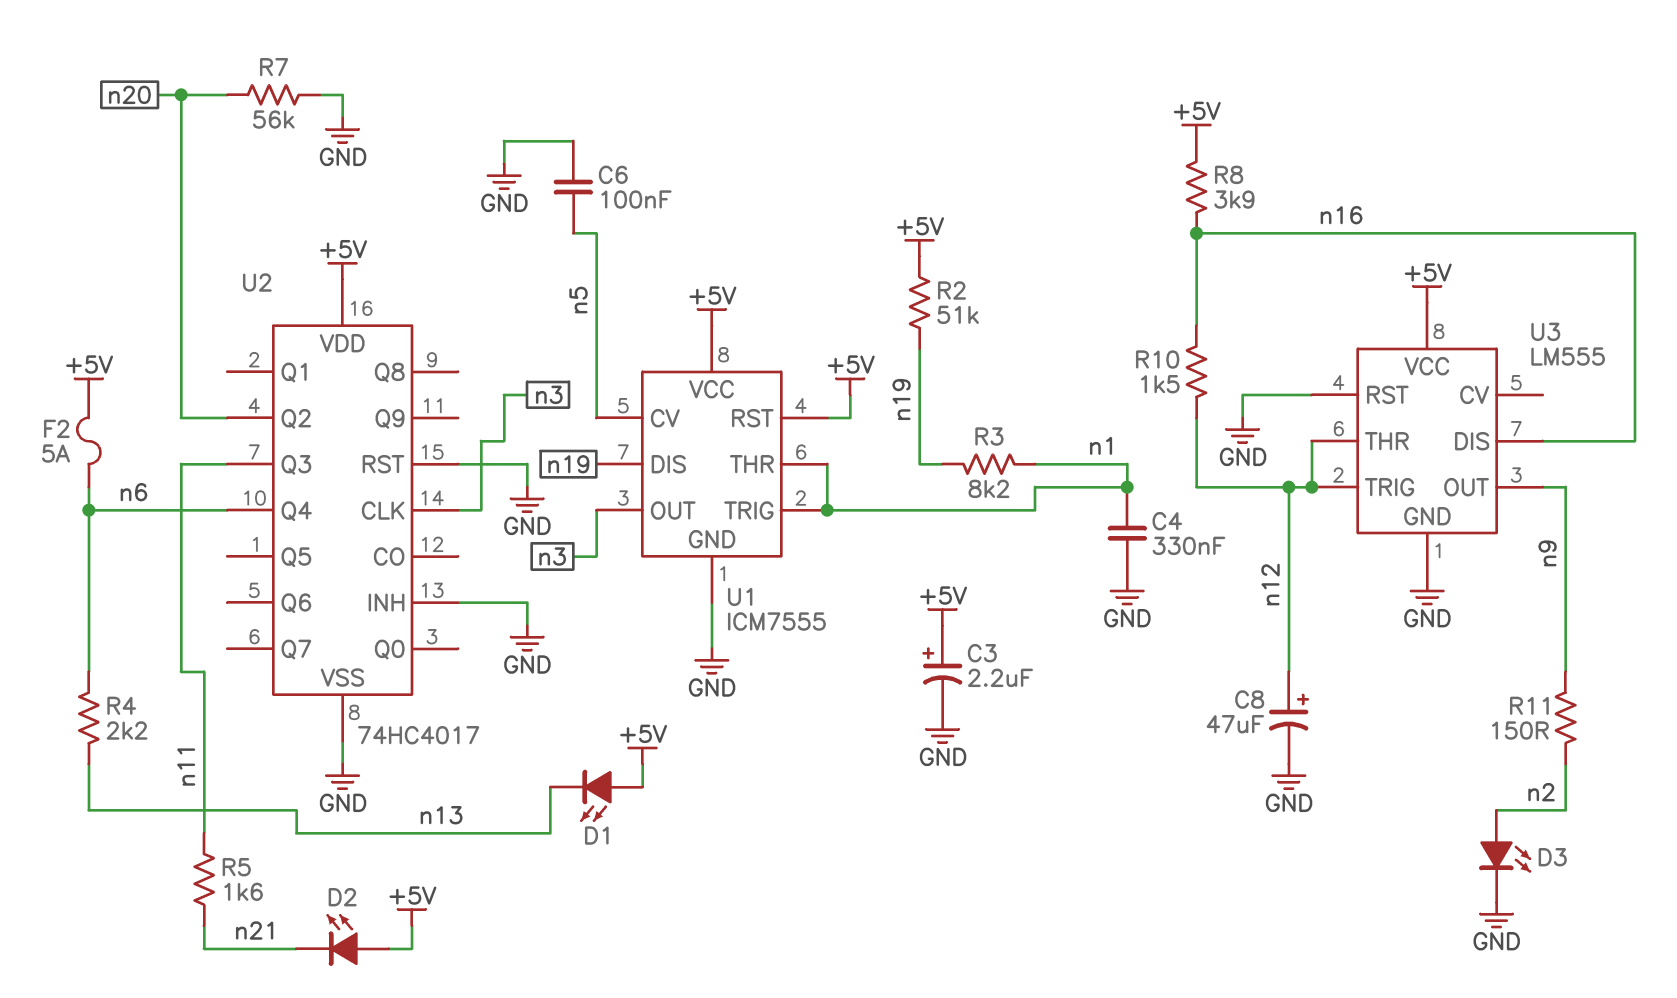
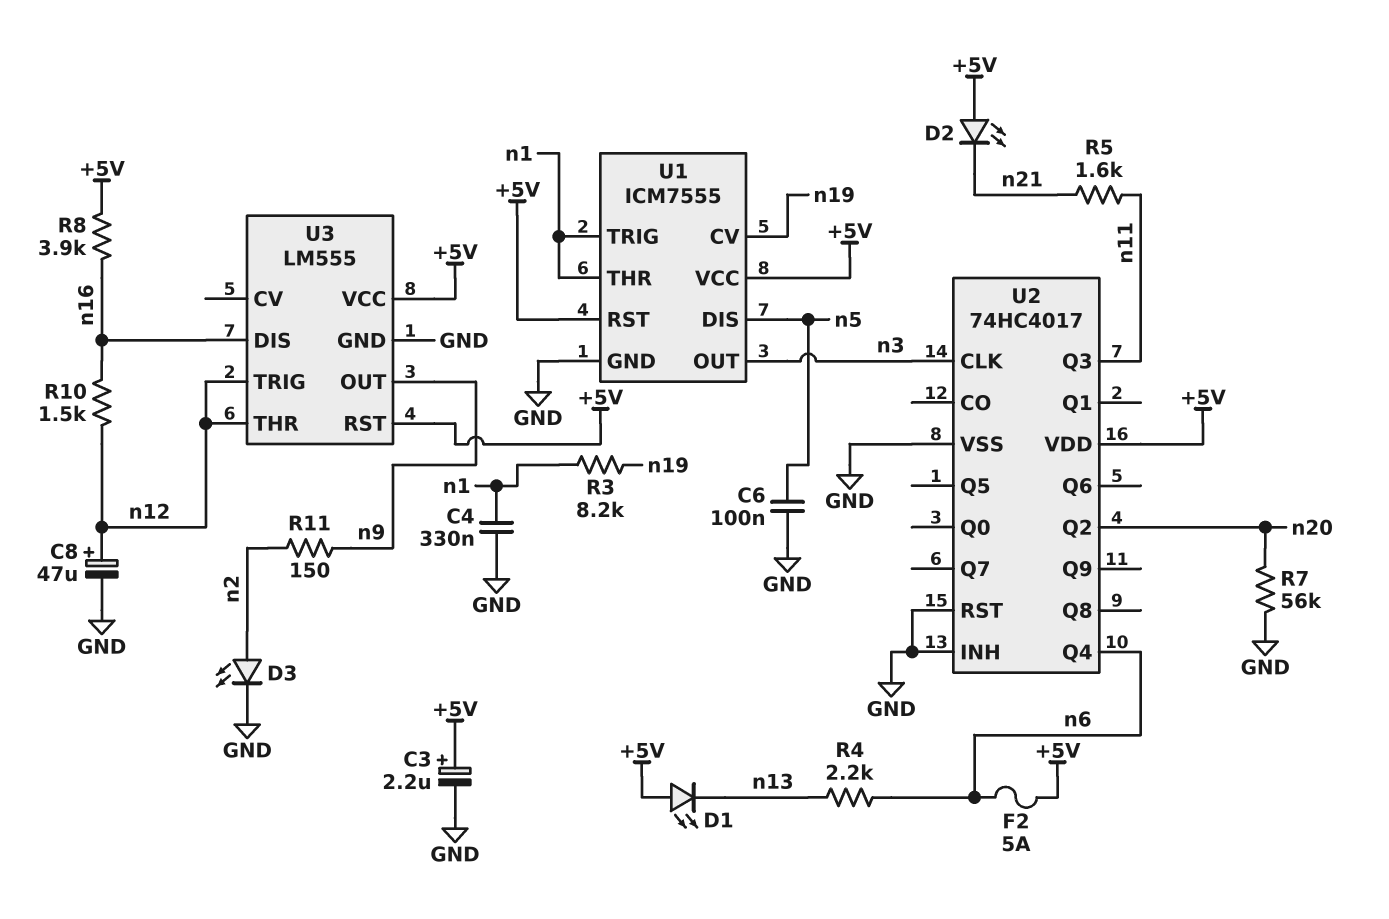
R2: 51k (+5V, n19) -> none
U1 pin CV: n5 -> n19
U1 pin DIS: n19 -> n5
U3 pin RST: GND -> +5V

